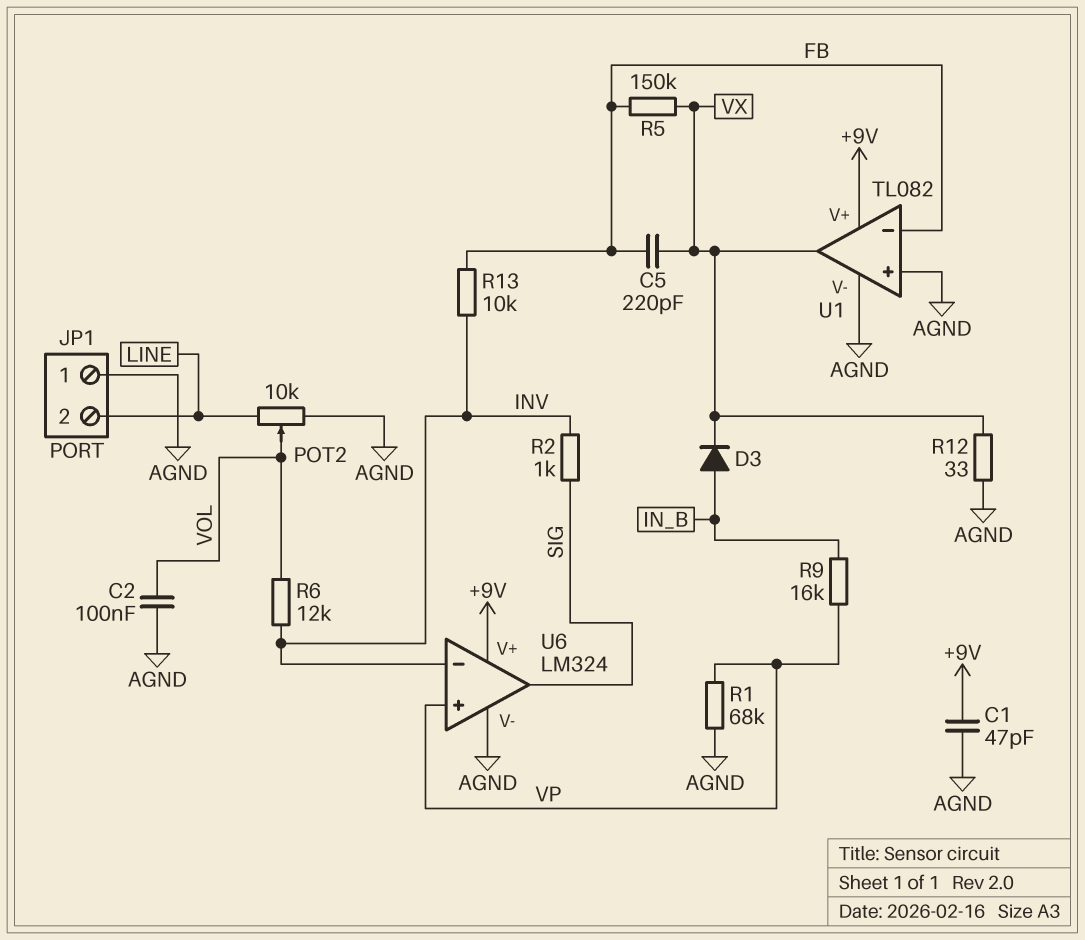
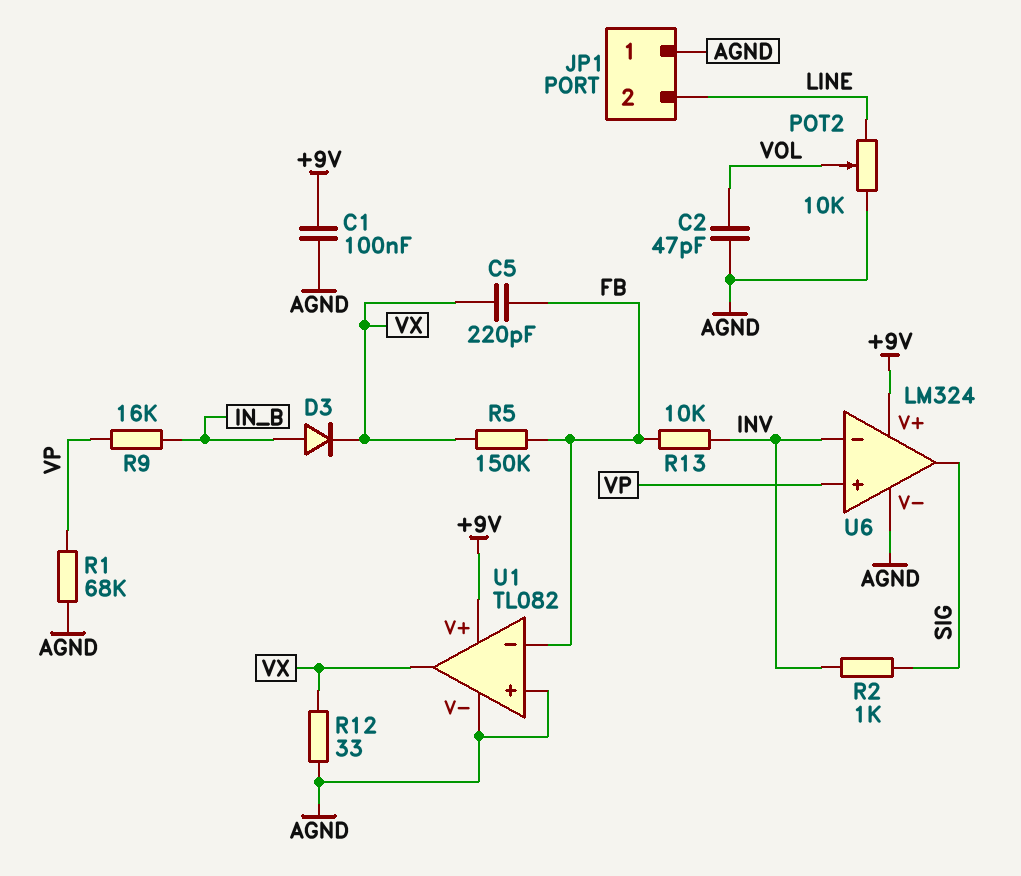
C1: 47pF (+9V, AGND) -> 100nF (+9V, AGND)
C2: 100nF (AGND, VOL) -> 47pF (AGND, VOL)
R6: 12k (INV, VOL) -> none

